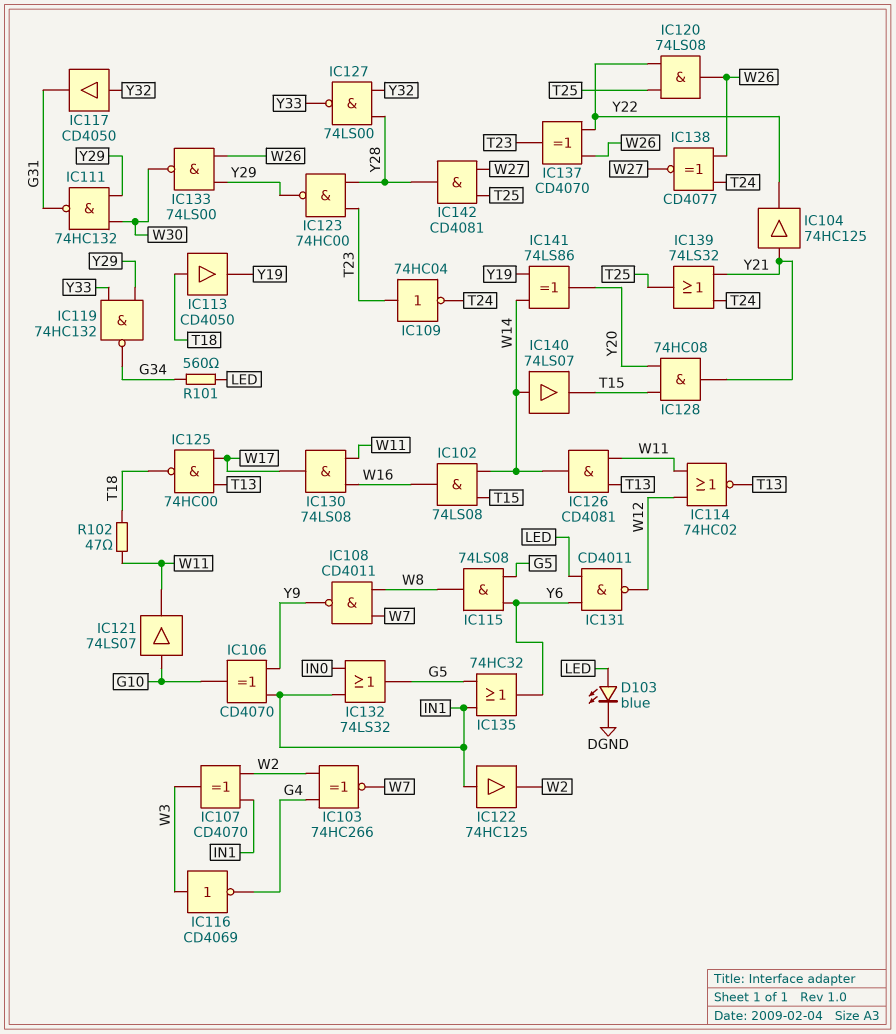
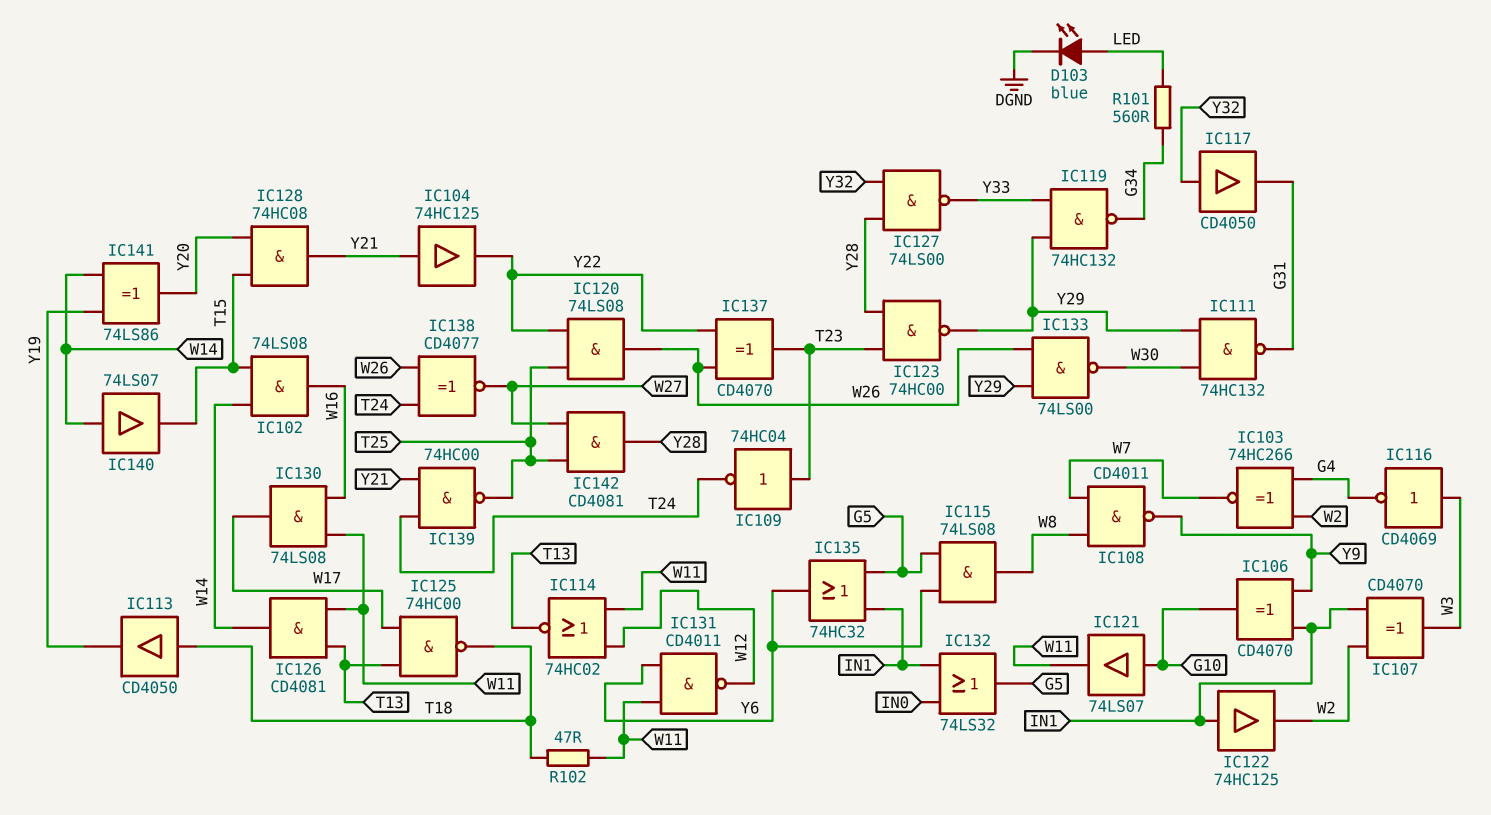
IC131: NAND CD4011 (in LED, in Y6, out W12) -> NAND CD4011 (in W11, in Y6, out W12)
IC139: OR 74LS32 (in T24, in Y21, out T25) -> NAND 74HC00 (in T24, in Y21, out T25)

